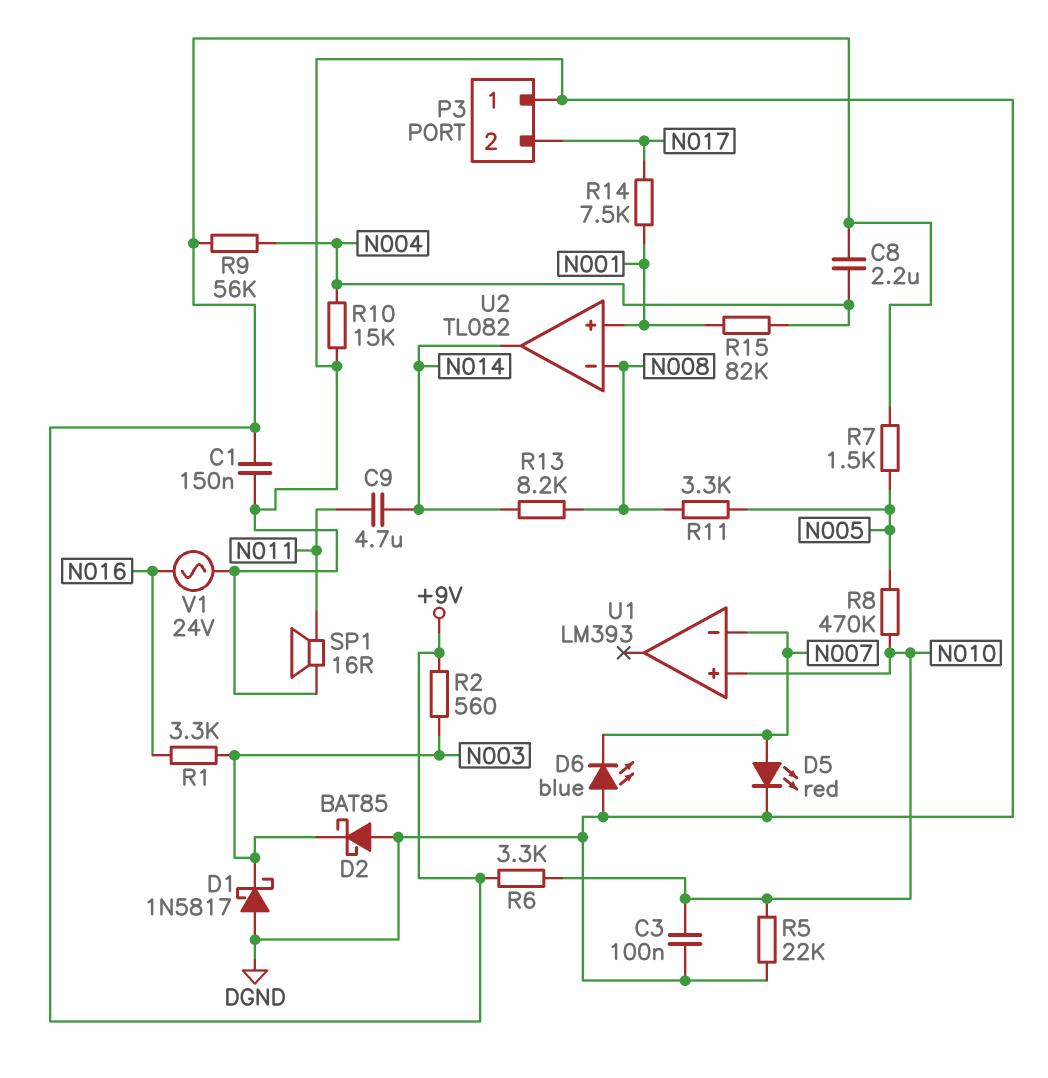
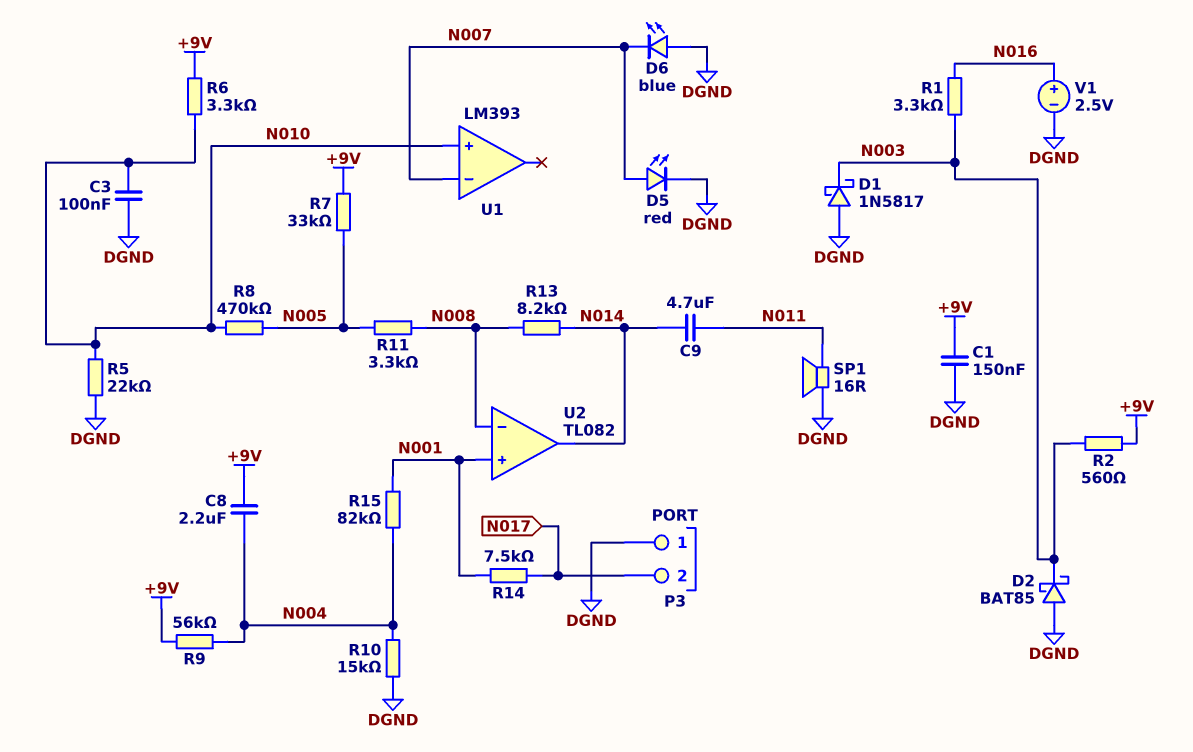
R7: 1.5k (+9V, N005) -> 33k (+9V, N005)
V1: AC 24V (DGND, N016) -> 2.5V (plus N016, minus DGND)

